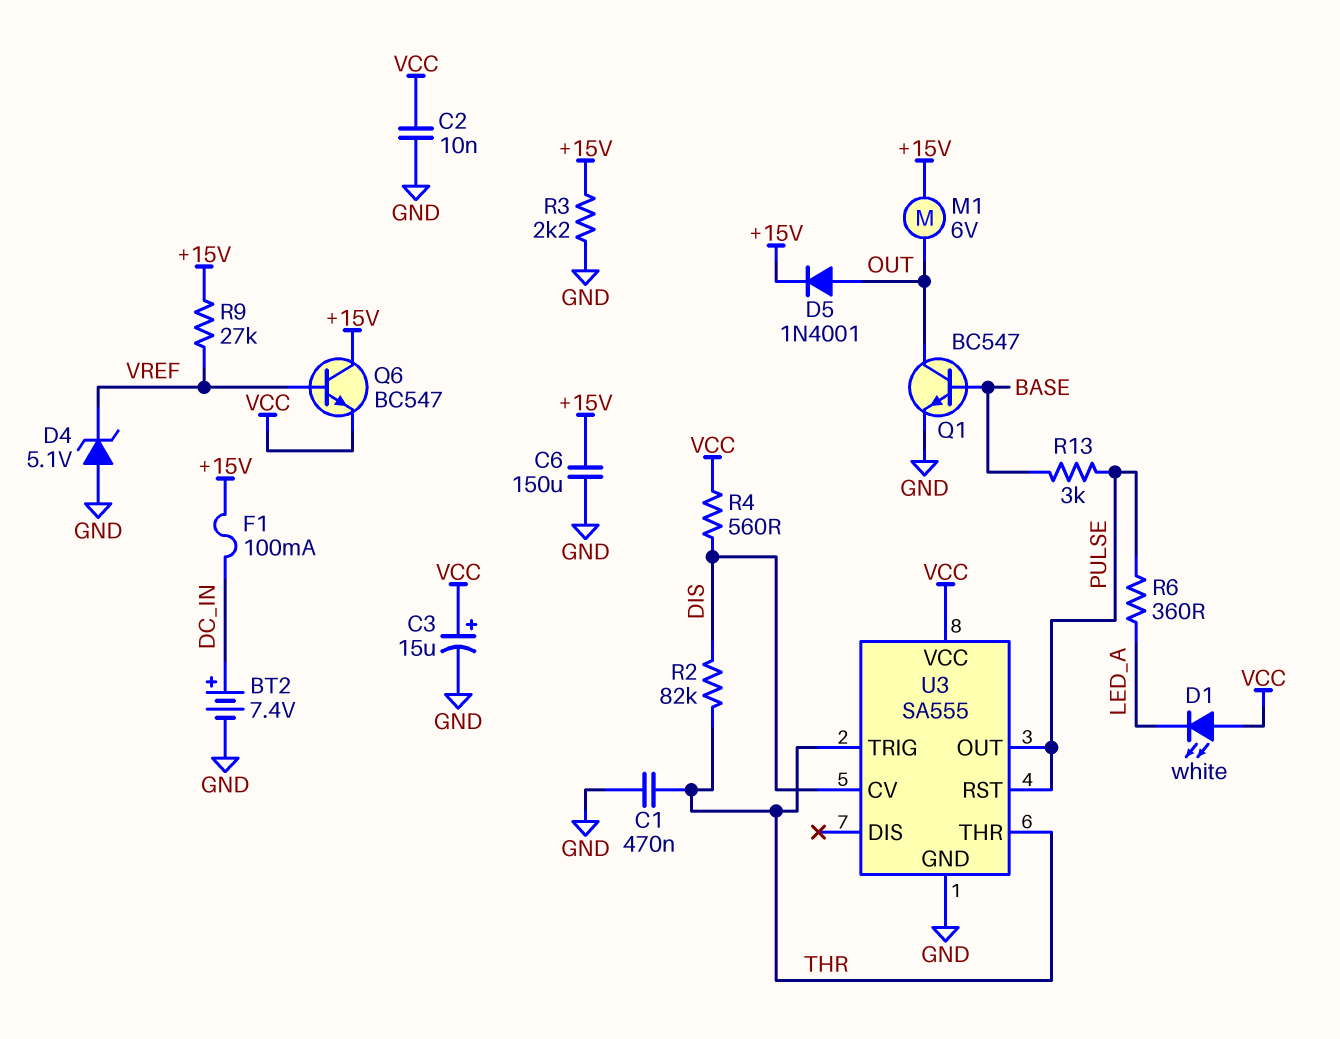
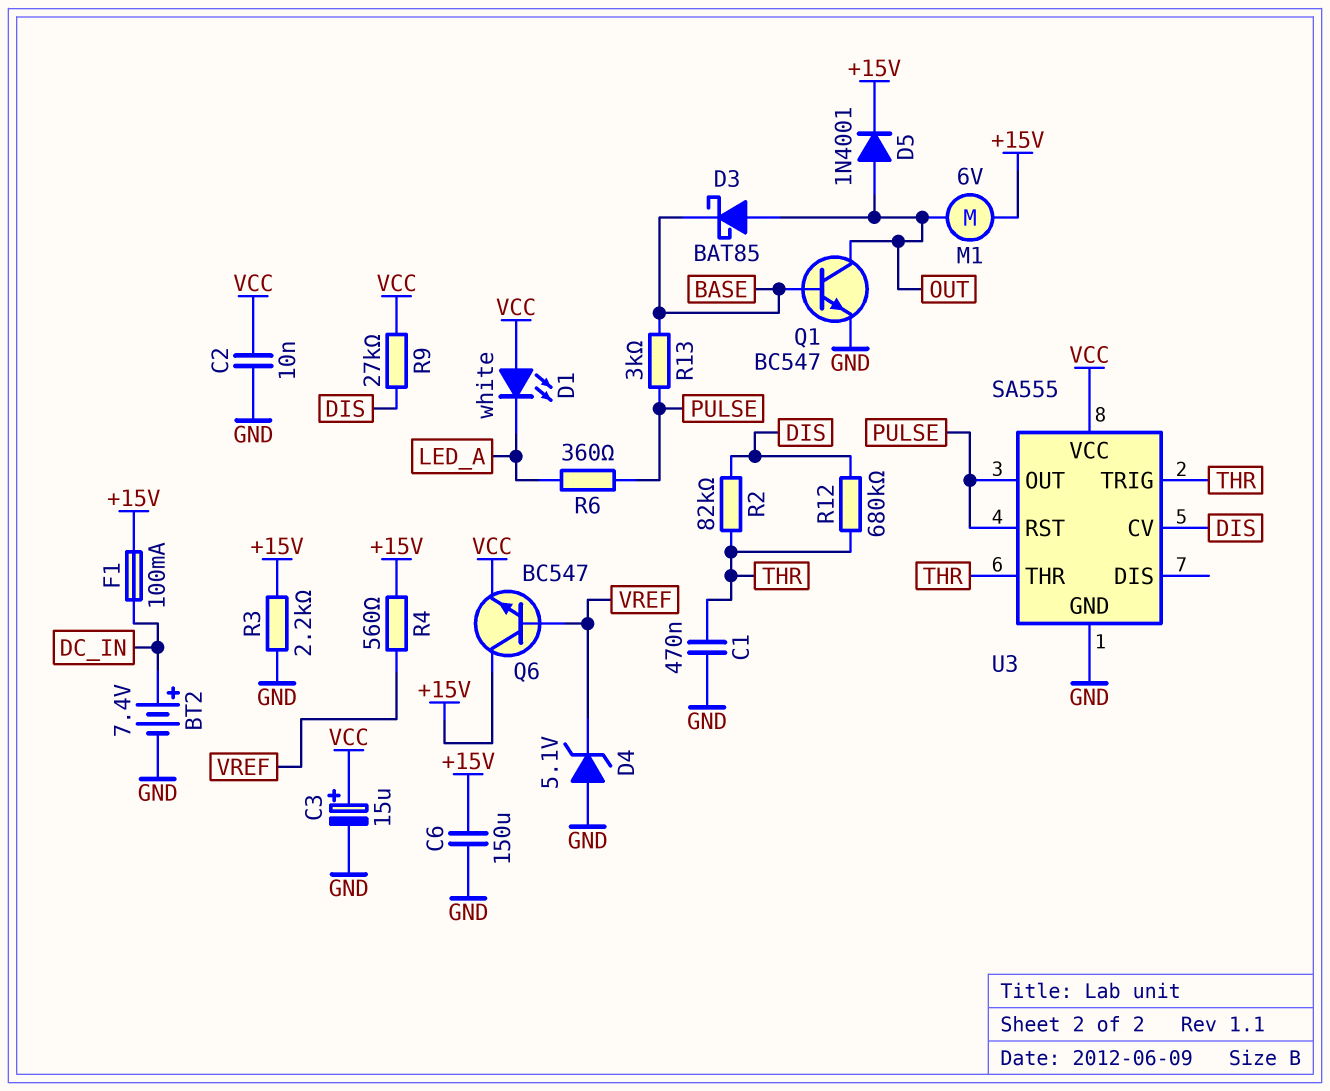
D3: none -> schottky BAT85 (A OUT, K BASE)
R4: 560 (DIS, VCC) -> 560 (+15V, VREF)
R9: 27k (+15V, VREF) -> 27k (DIS, VCC)
R12: none -> 680k (DIS, THR)

